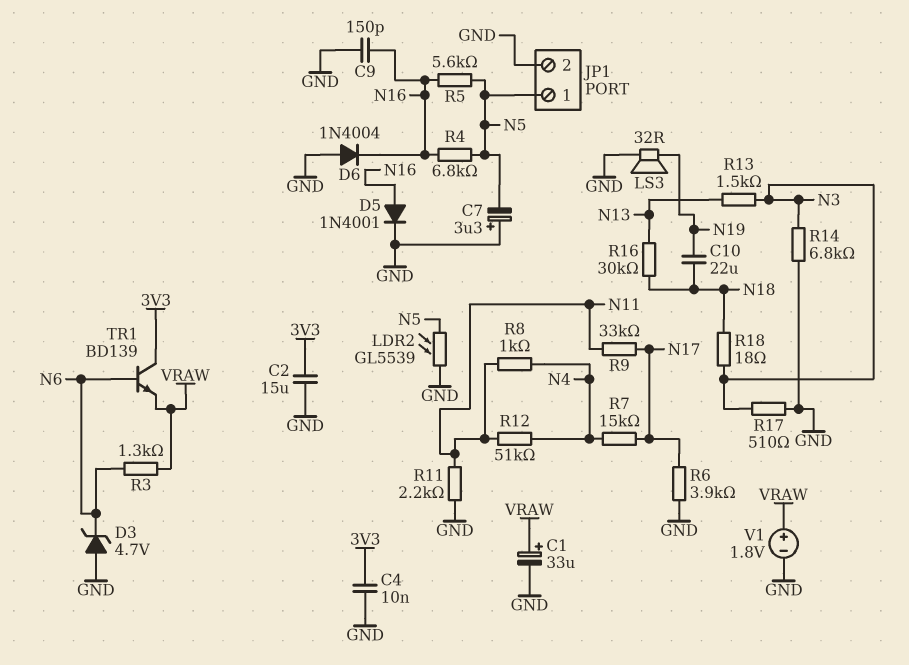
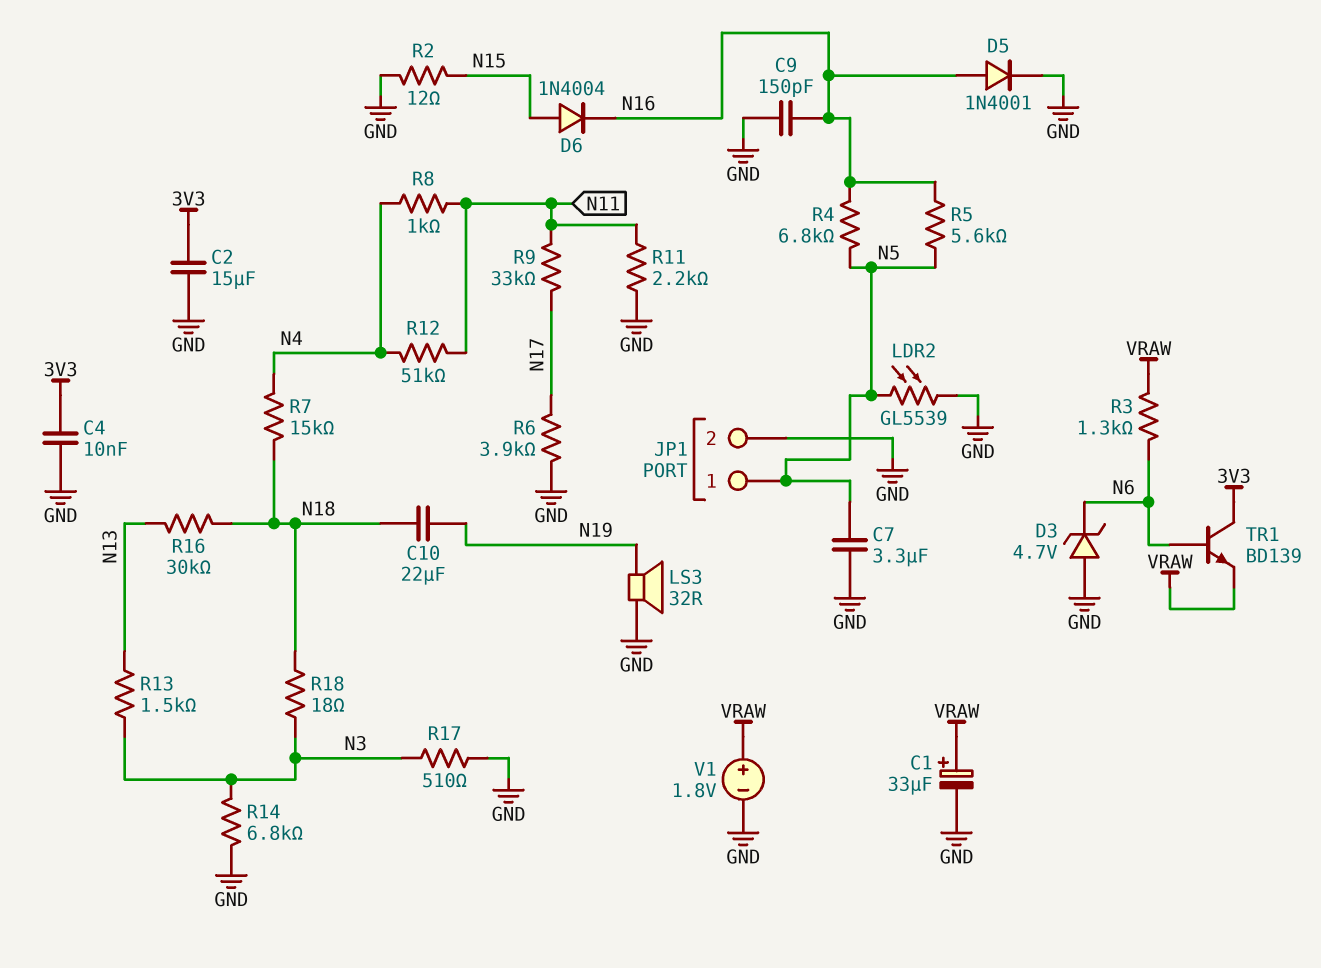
C7: 3.3uF (plus GND, minus N5) -> 3.3uF (GND, N5)
D6: diode 1N4004 (A GND, K N16) -> diode 1N4004 (A N15, K N16)
R2: none -> 12 (GND, N15)
R7: 15k (N4, N17) -> 15k (N4, N18)

